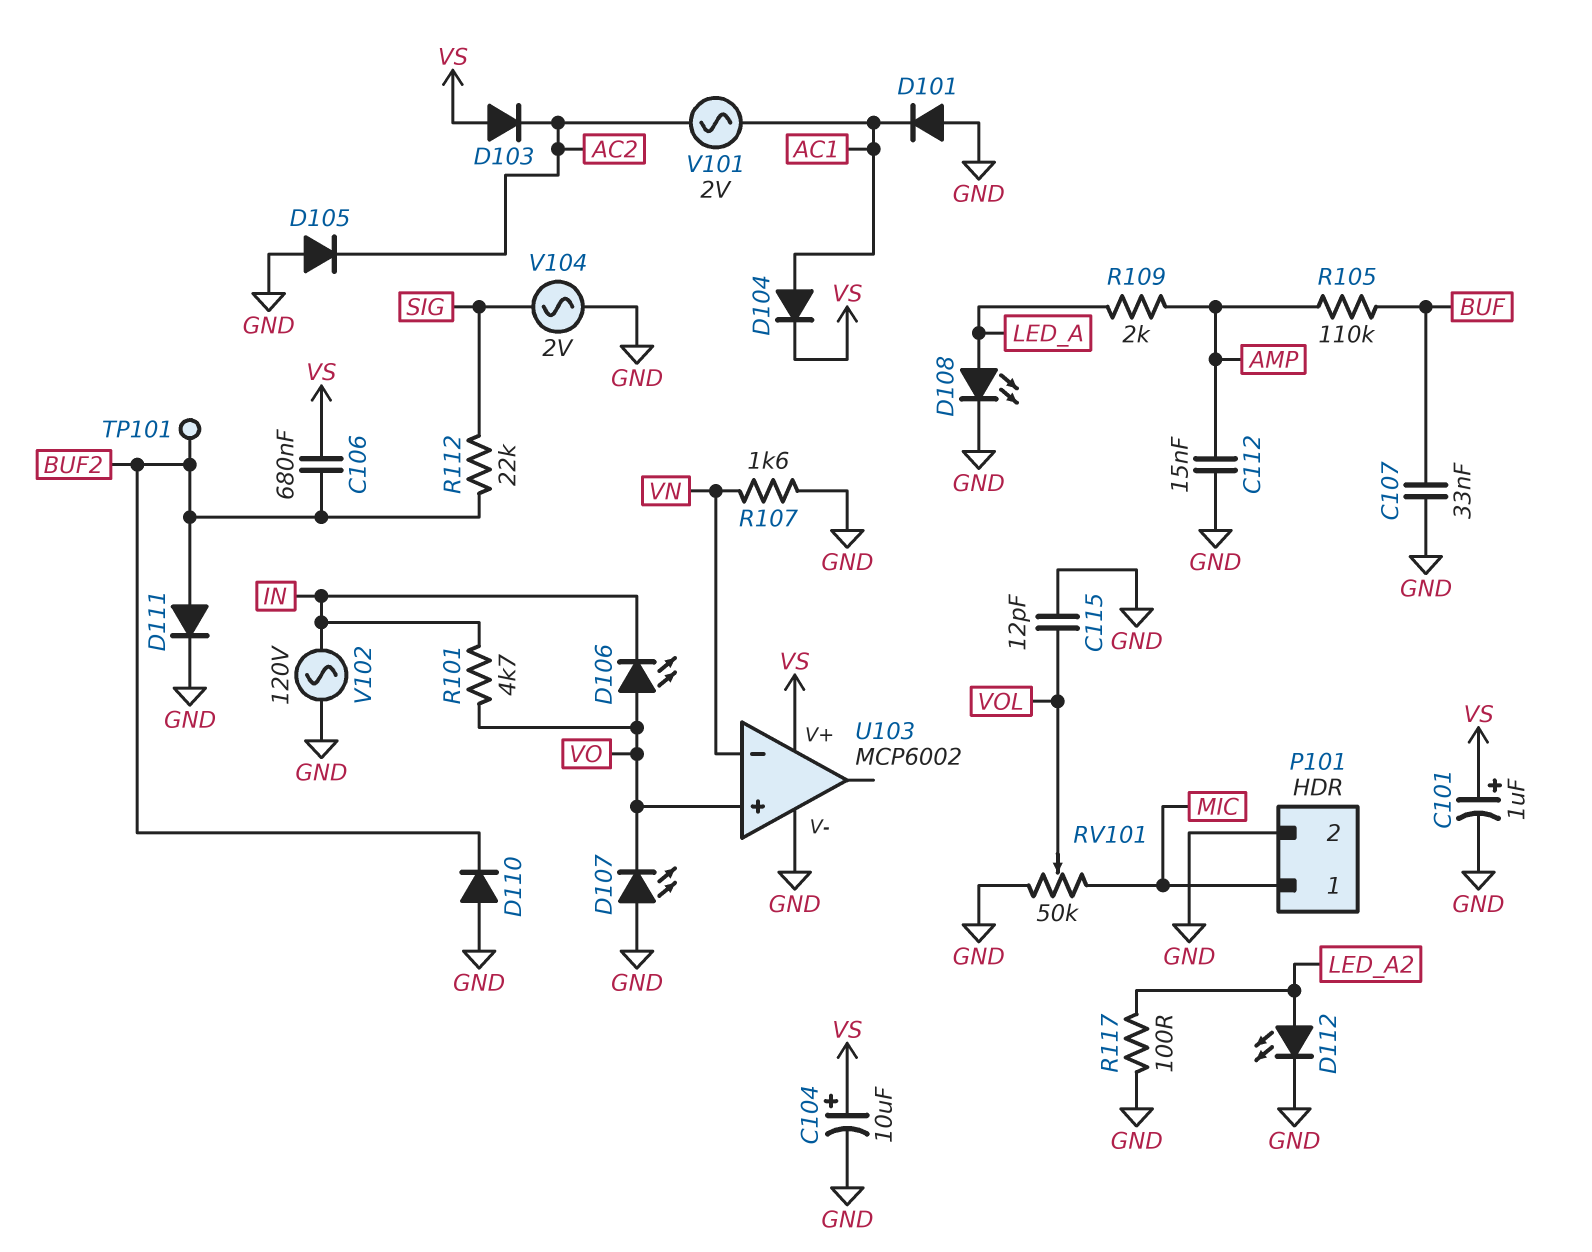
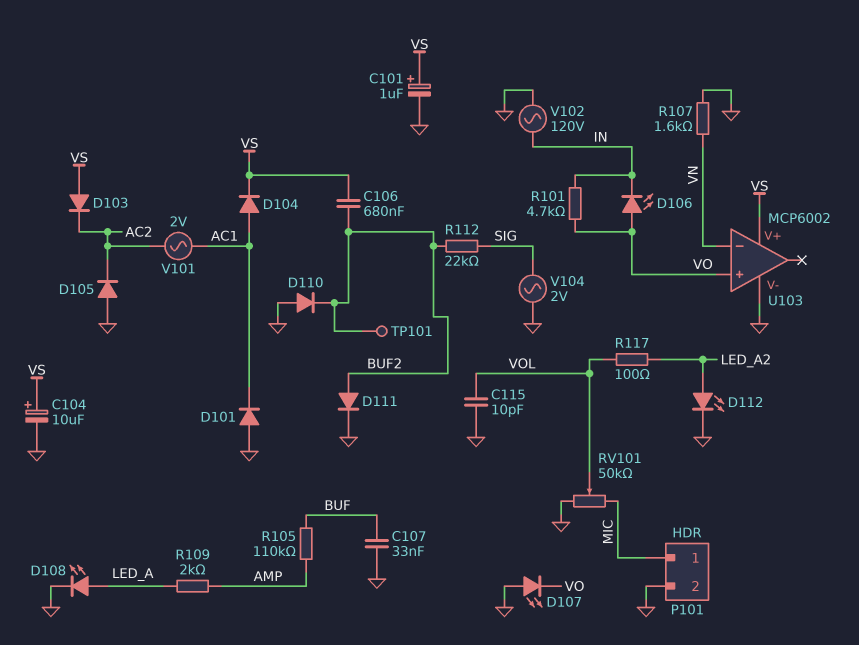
C112: 15nF (AMP, GND) -> none
C115: 12pF (GND, VOL) -> 10pF (GND, VOL)
R117: 100 (GND, LED_A2) -> 100 (LED_A2, VOL)

